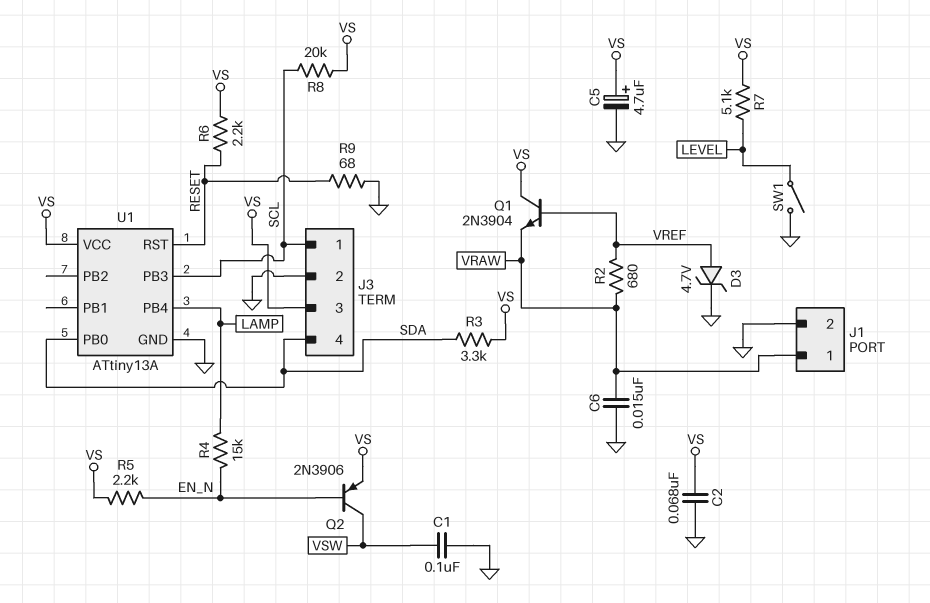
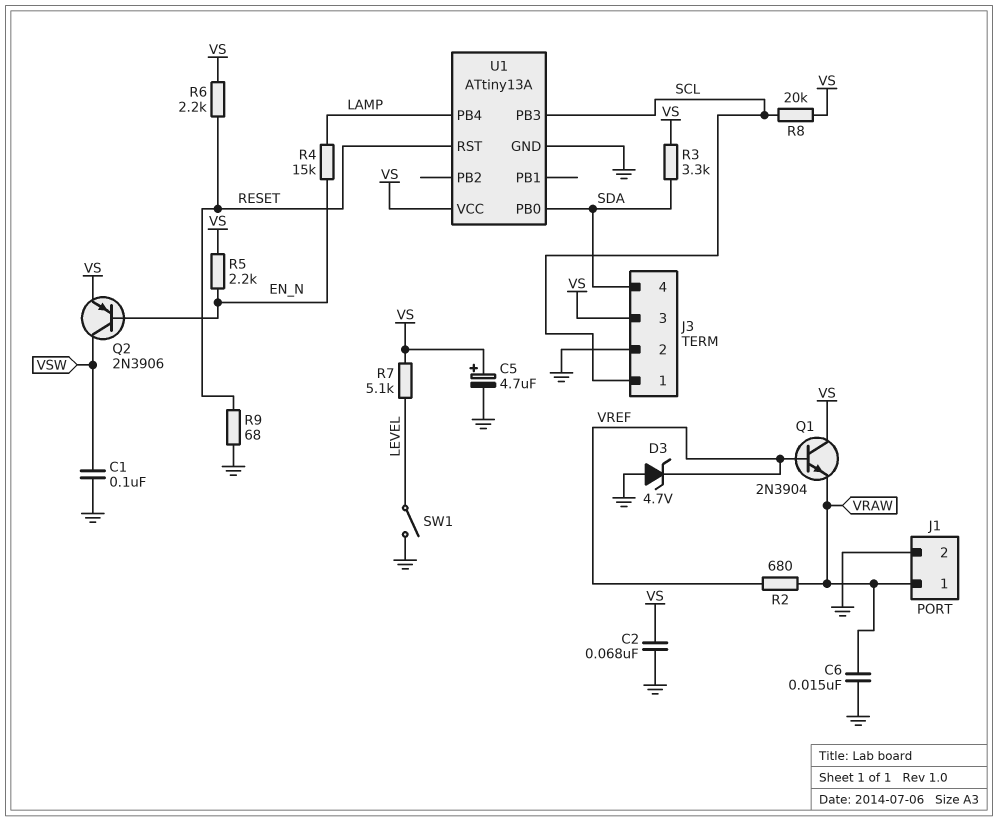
D3: zener 4.7V (A VREF, K GND) -> zener 4.7V (A GND, K VREF)

